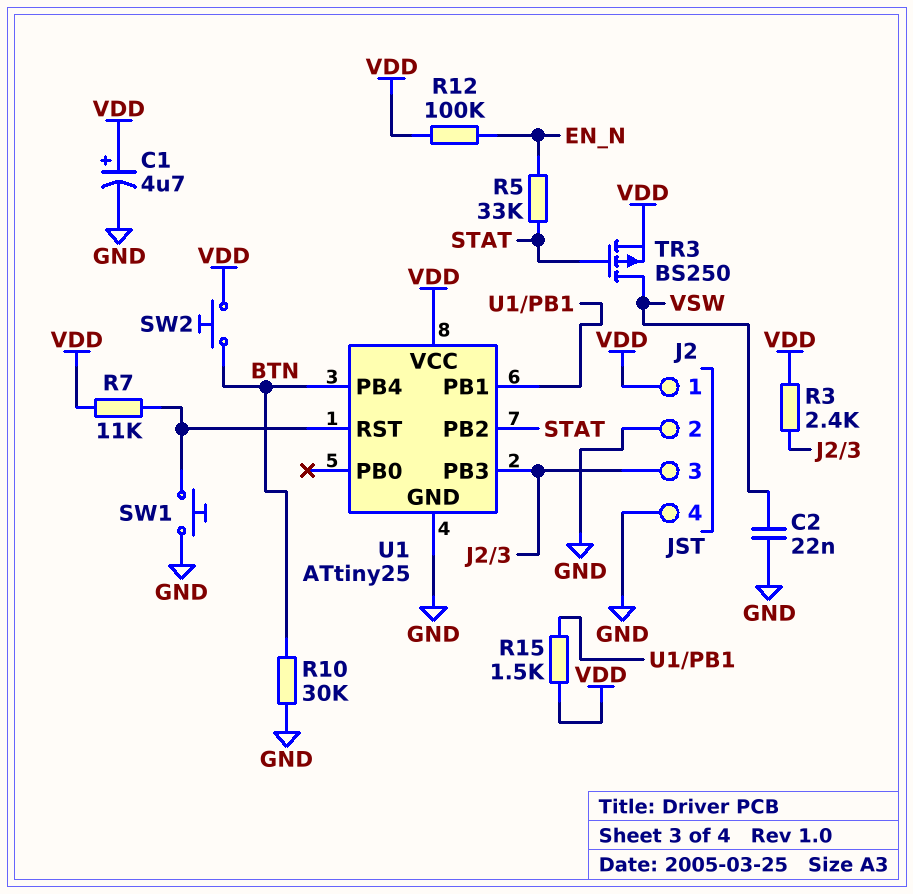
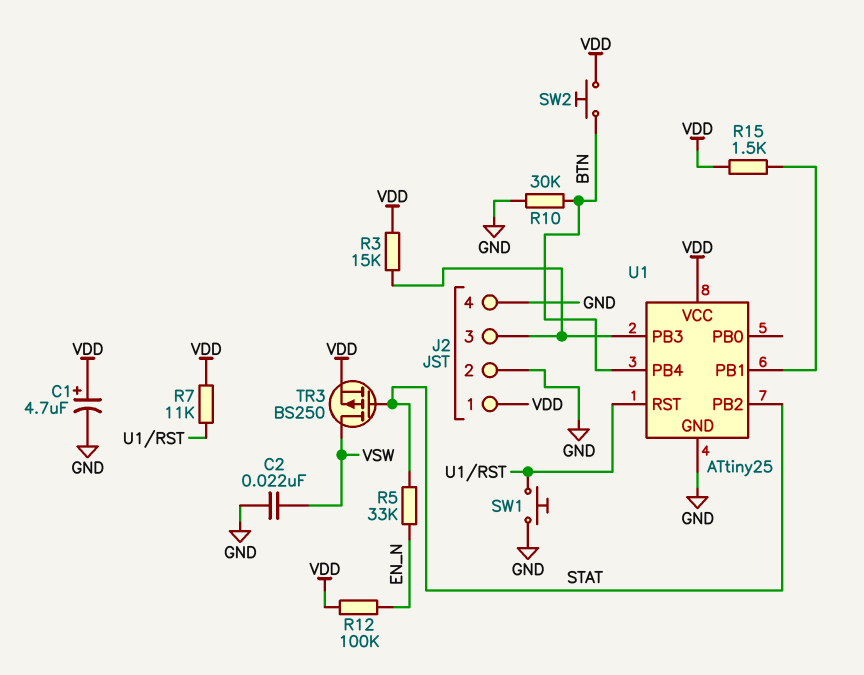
R3: 2.4k (J2/3, VDD) -> 15k (J2/3, VDD)

